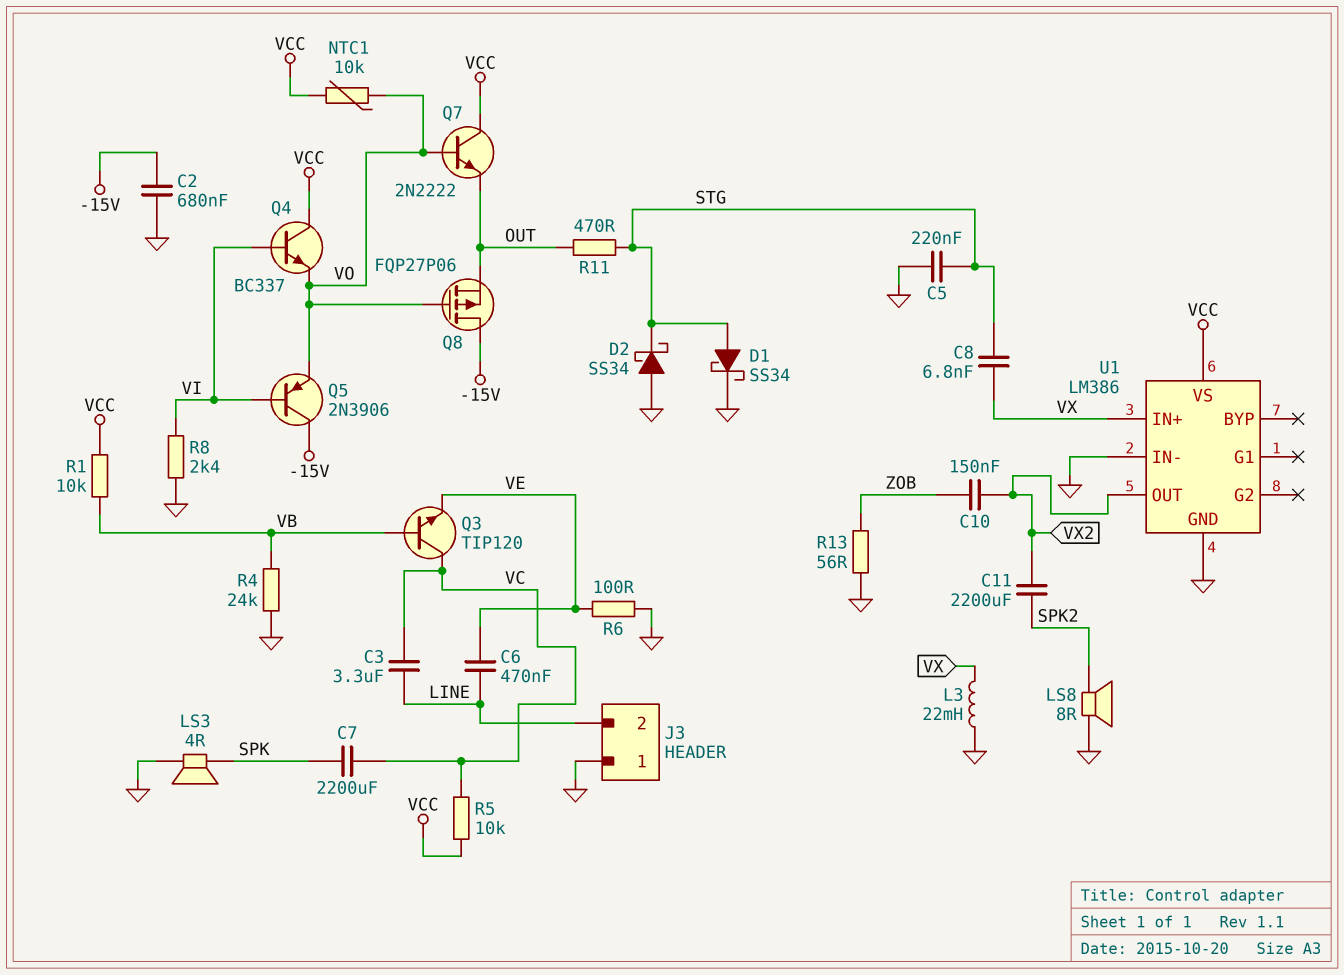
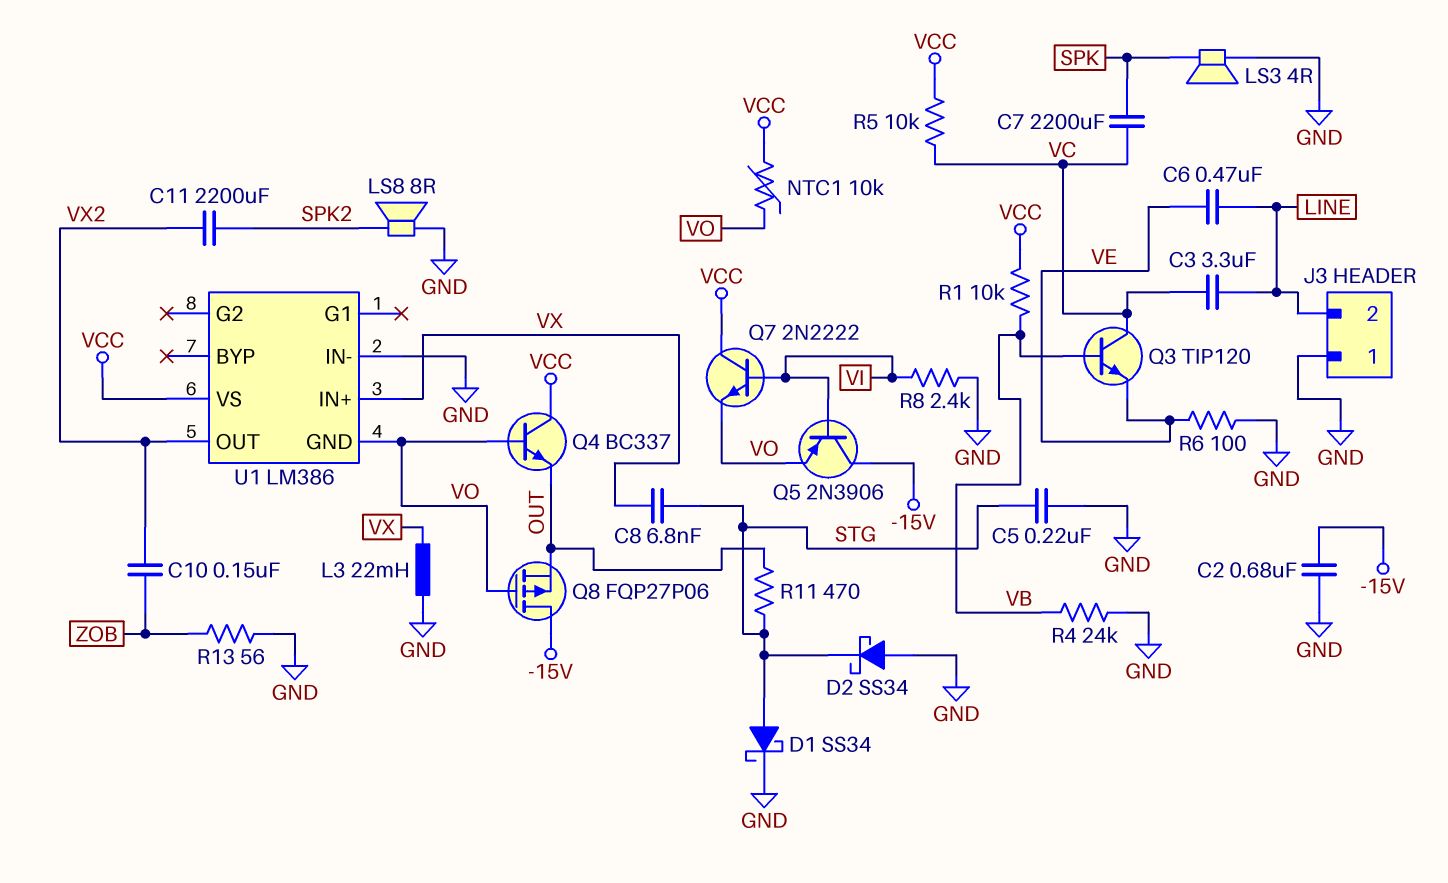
Q4: NPN BC337 (B VI, C VCC, E VO) -> NPN BC337 (B VO, C VCC, E OUT)
Q7: NPN 2N2222 (B VO, C VCC, E OUT) -> NPN 2N2222 (B VI, C VCC, E VO)
U1 pin GND: GND -> VO

